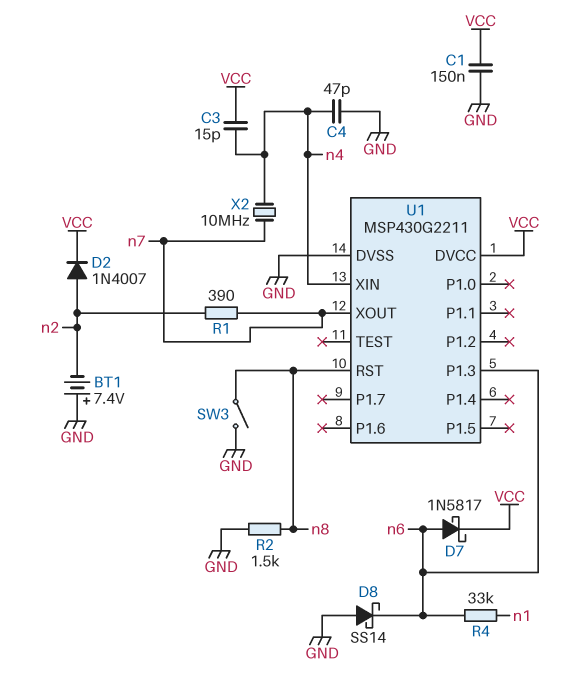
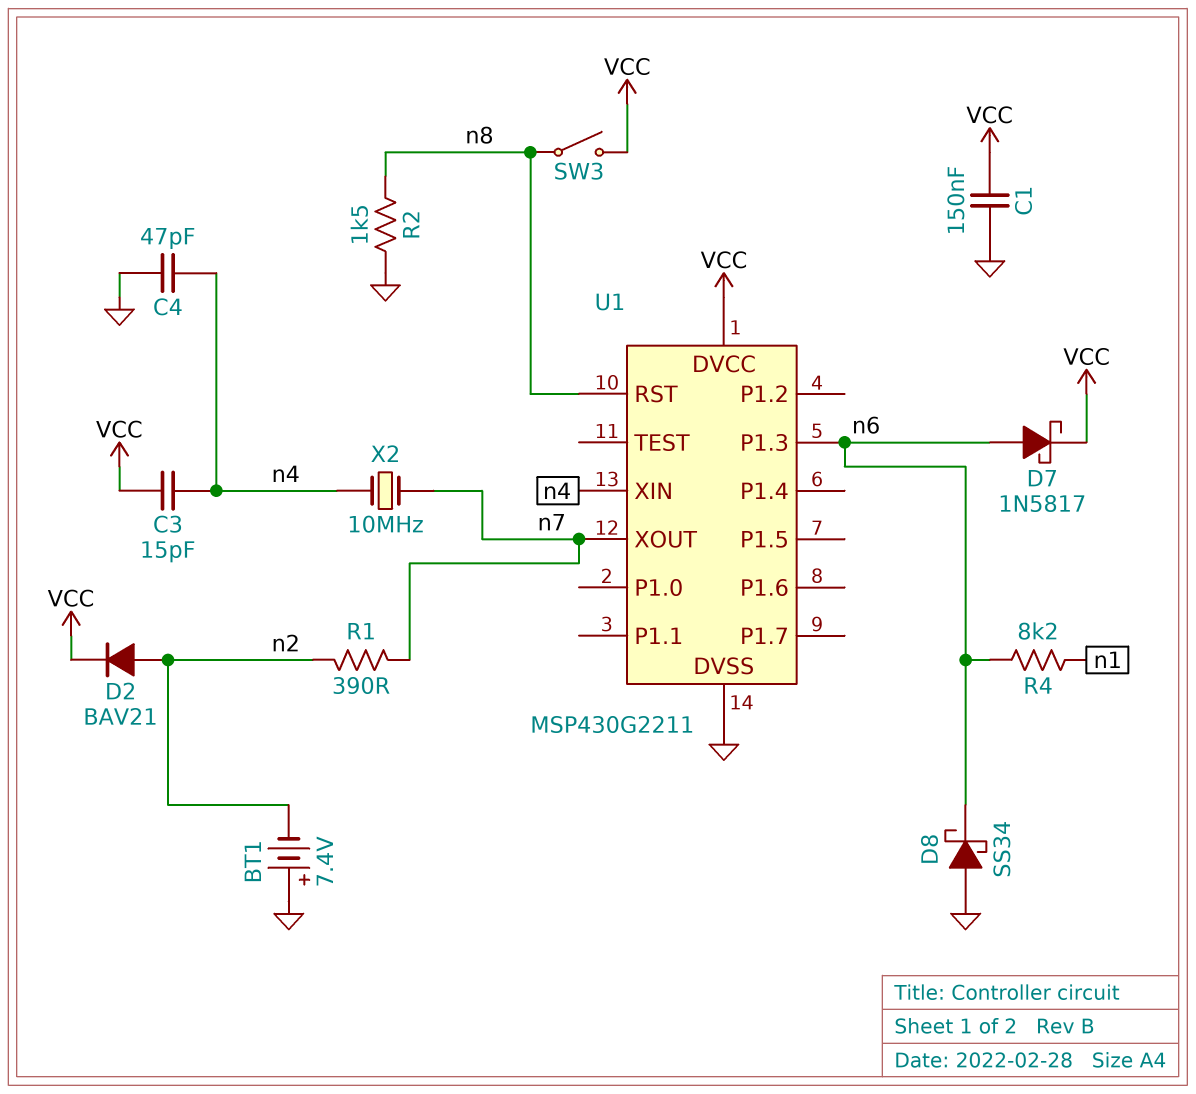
D2: diode 1N4007 (A n2, K VCC) -> diode BAV21 (A n2, K VCC)
D8: schottky SS14 (A GND, K n6) -> schottky SS34 (A GND, K n6)
R4: 33k (n1, n6) -> 8.2k (n1, n6)
SW3: switch (GND, n8) -> switch (VCC, n8)

